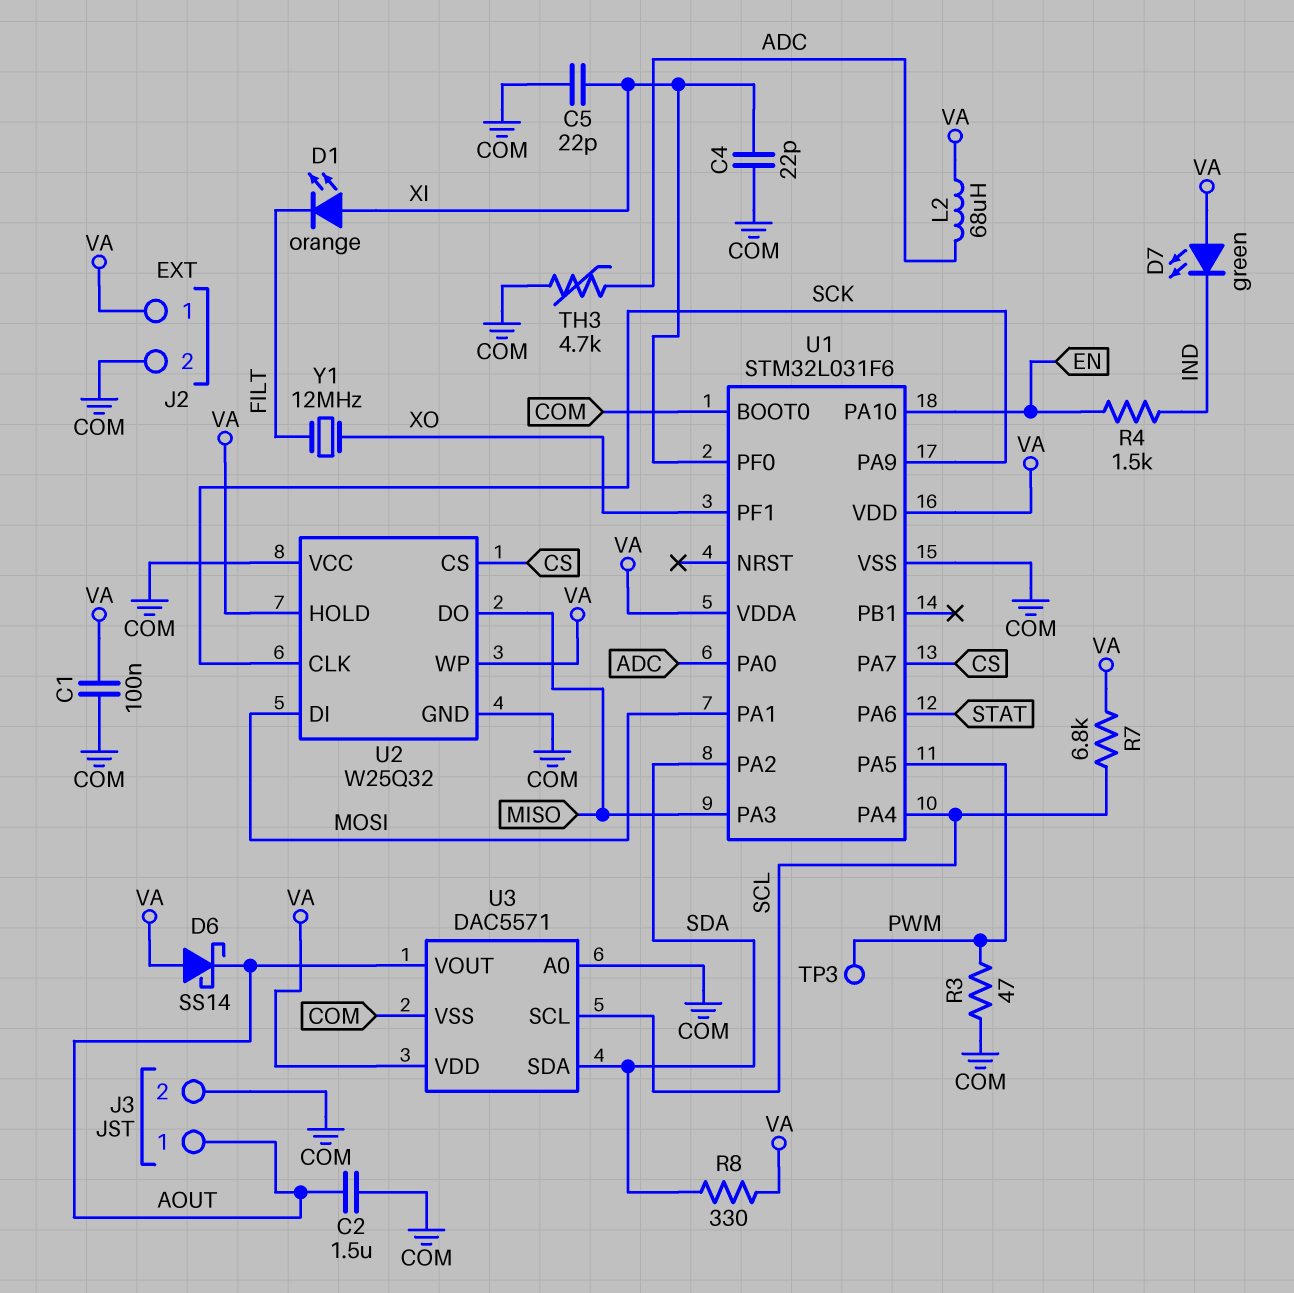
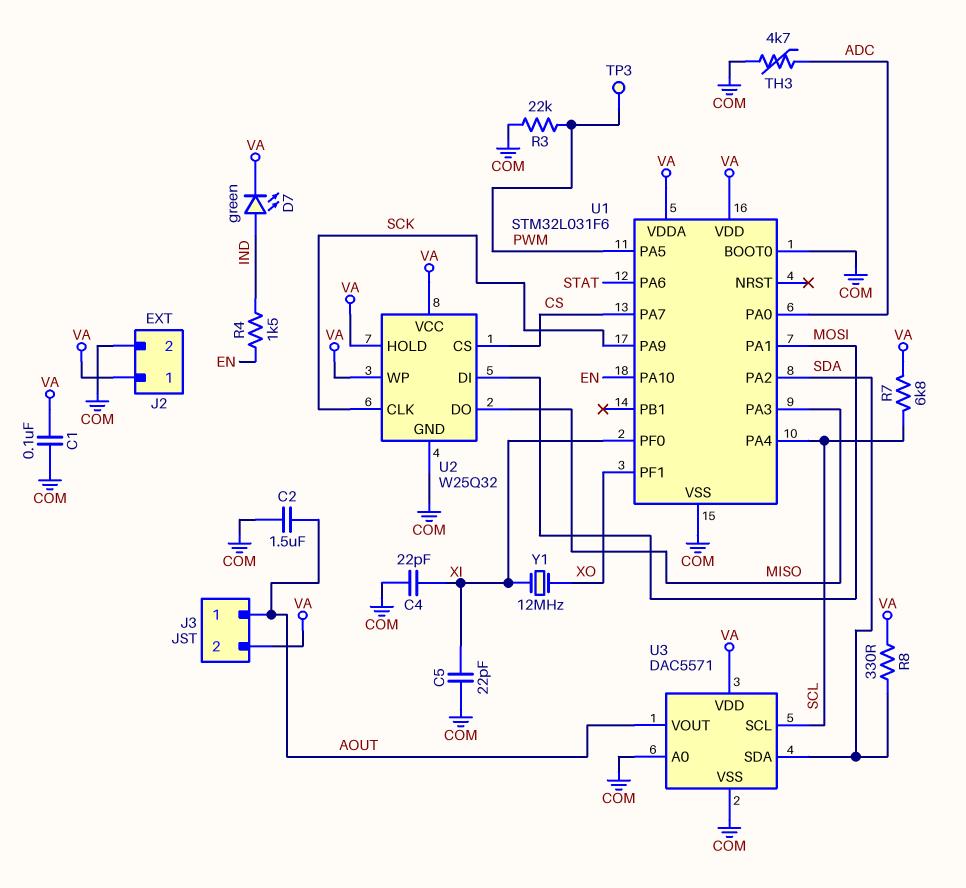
D1: LED orange (A XI, K FILT) -> none
D6: schottky SS14 (A VA, K AOUT) -> none
D7: LED green (A VA, K IND) -> LED green (A IND, K VA)
J3 pin 2: COM -> VA
L2: 68uH (ADC, VA) -> none
R3: 47 (COM, PWM) -> 22k (COM, PWM)
U2 pin VCC: COM -> VA
Y1: 12MHz (FILT, XO) -> 12MHz (XI, XO)

